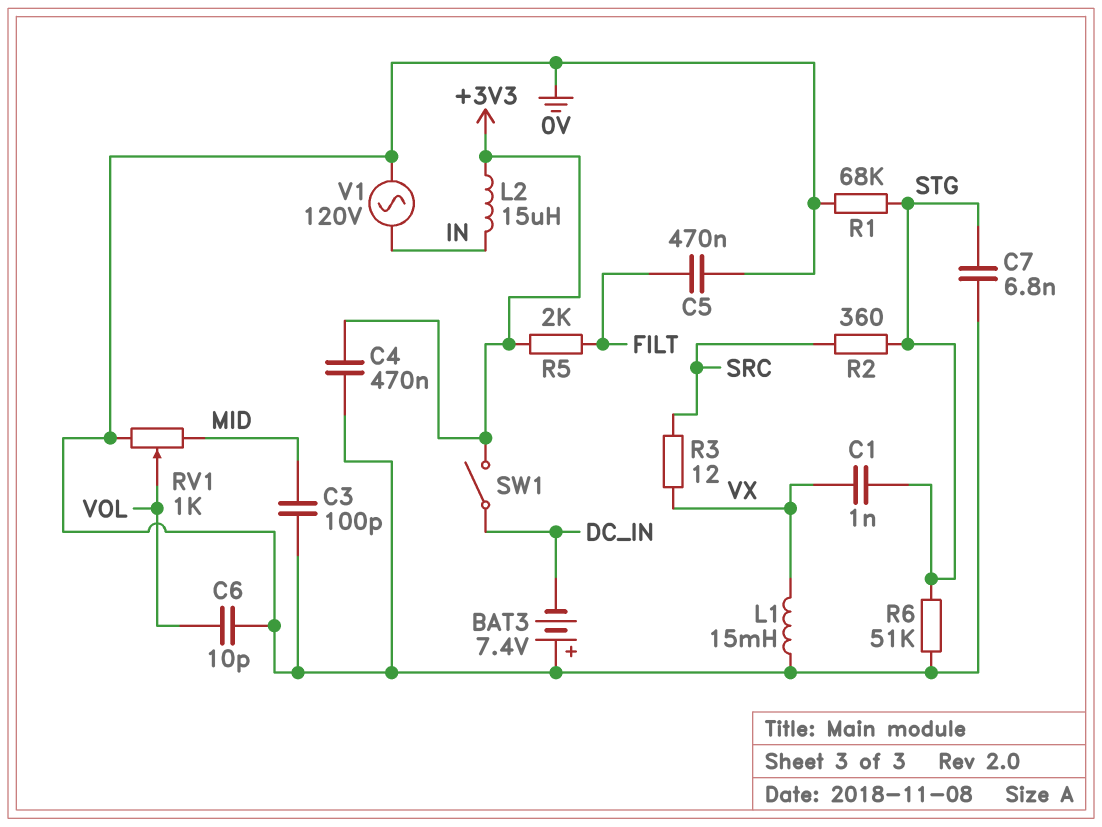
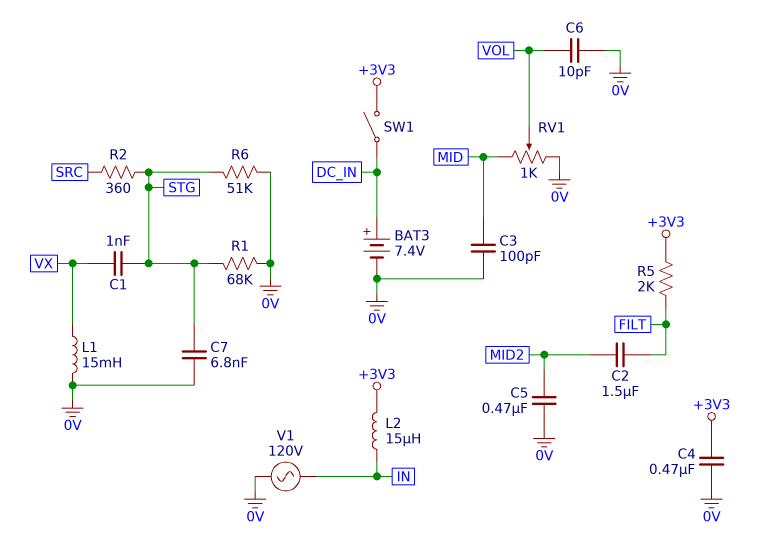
BAT3: 7.4V (plus 0V, minus DC_IN) -> 7.4V (plus DC_IN, minus 0V)
C2: none -> 1.5uF (FILT, MID2)
C5: 470nF (0V, FILT) -> 470nF (0V, MID2)
R3: 12 (SRC, VX) -> none

